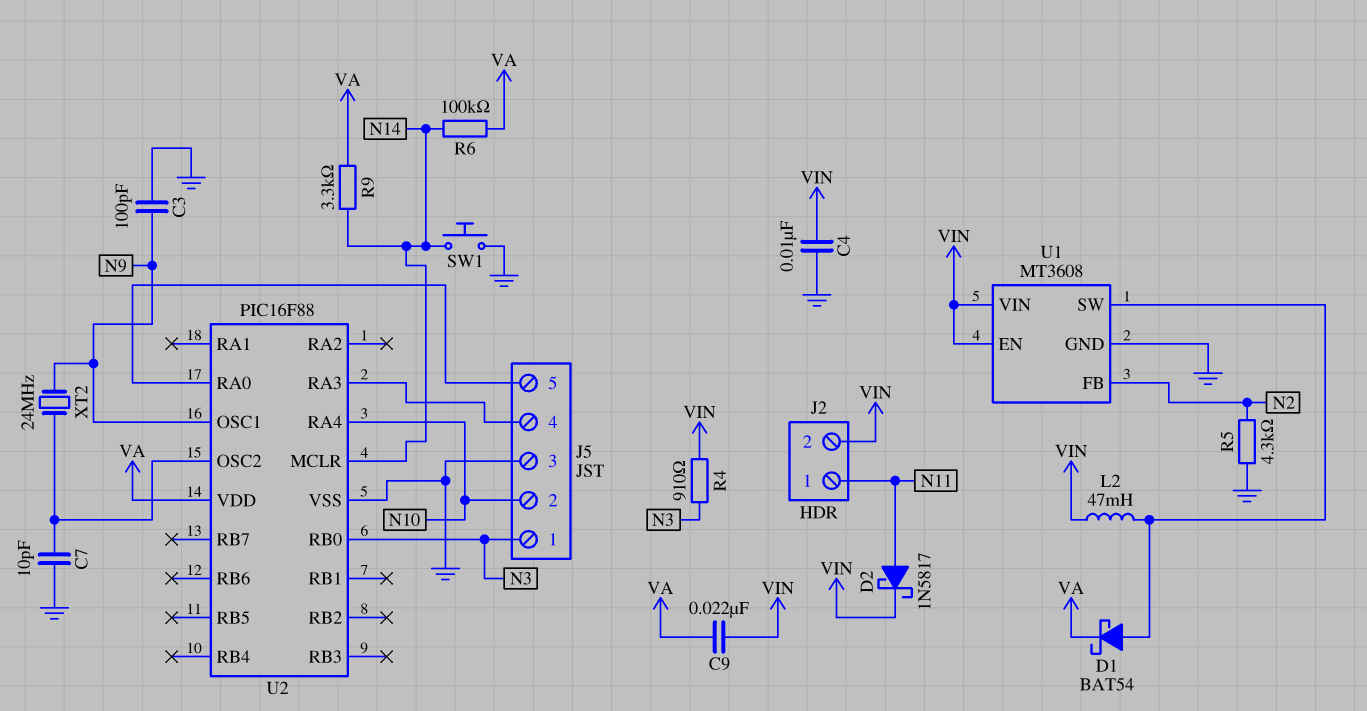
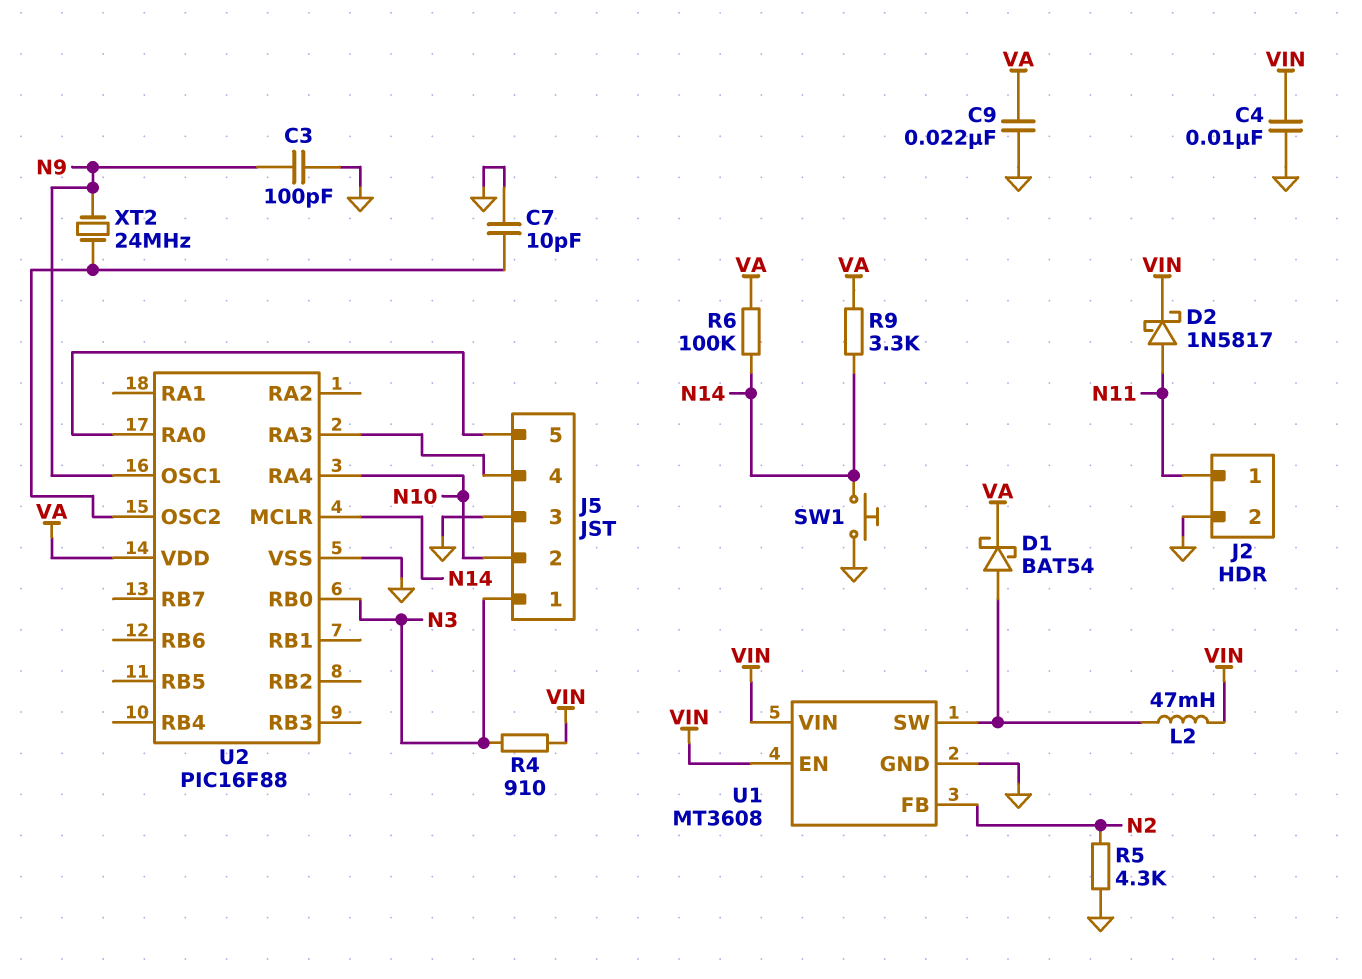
C9: 22nF (VA, VIN) -> 22nF (GND, VA)
J2 pin 2: VIN -> GND

